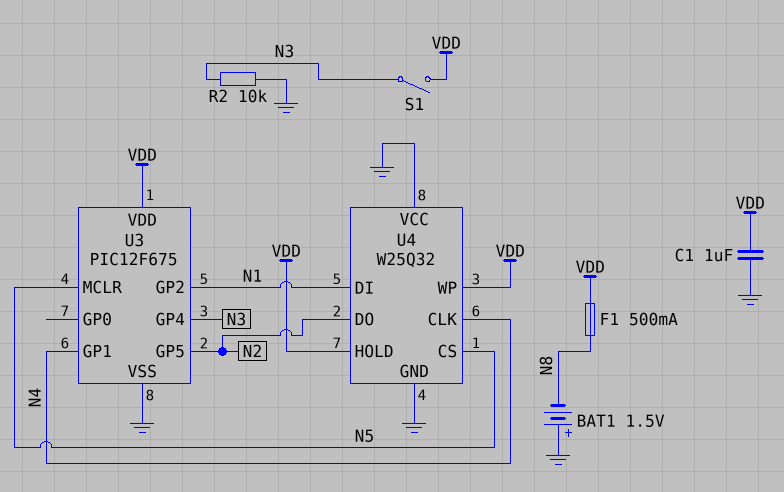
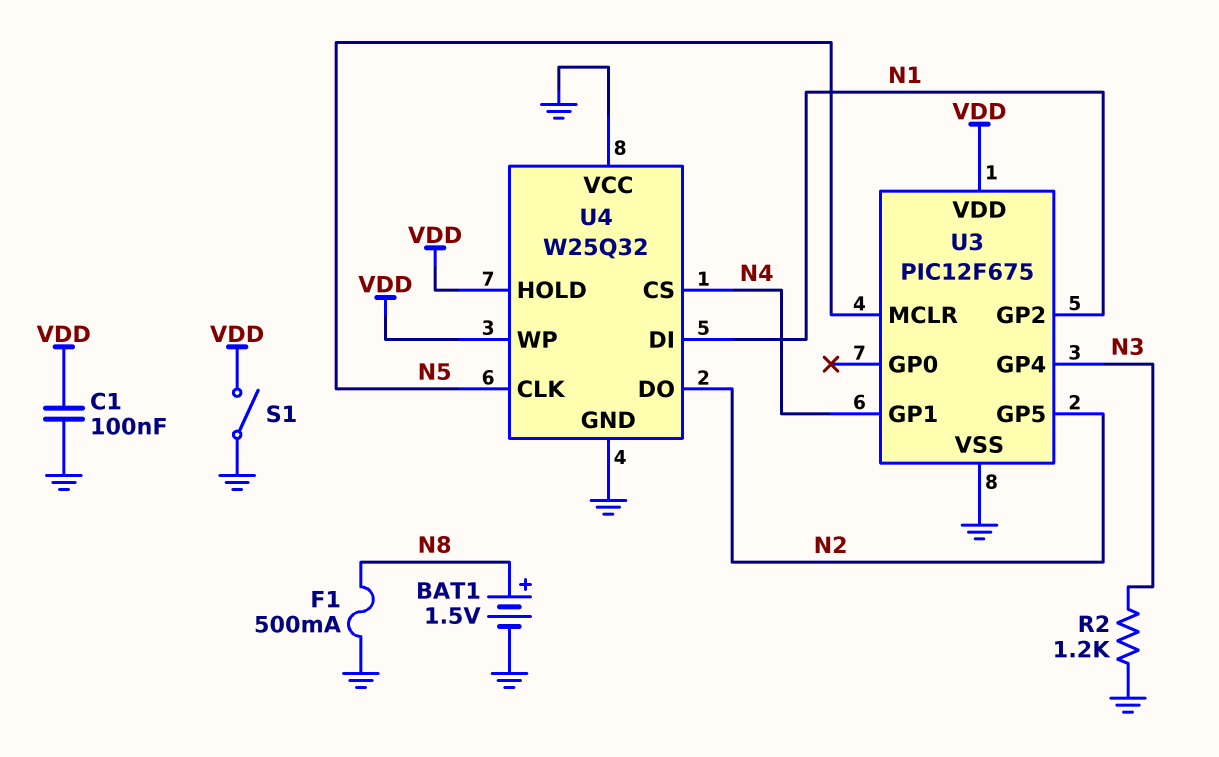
BAT1: 1.5V (plus GND, minus N8) -> 1.5V (plus N8, minus GND)
C1: 1uF (GND, VDD) -> 100nF (GND, VDD)
F1: 500mA (N8, VDD) -> 500mA (GND, N8)
R2: 10k (GND, N3) -> 1.2k (GND, N3)
S1: switch (N3, VDD) -> switch (GND, VDD)
U4 pin CLK: N4 -> N5
U4 pin CS: N5 -> N4

